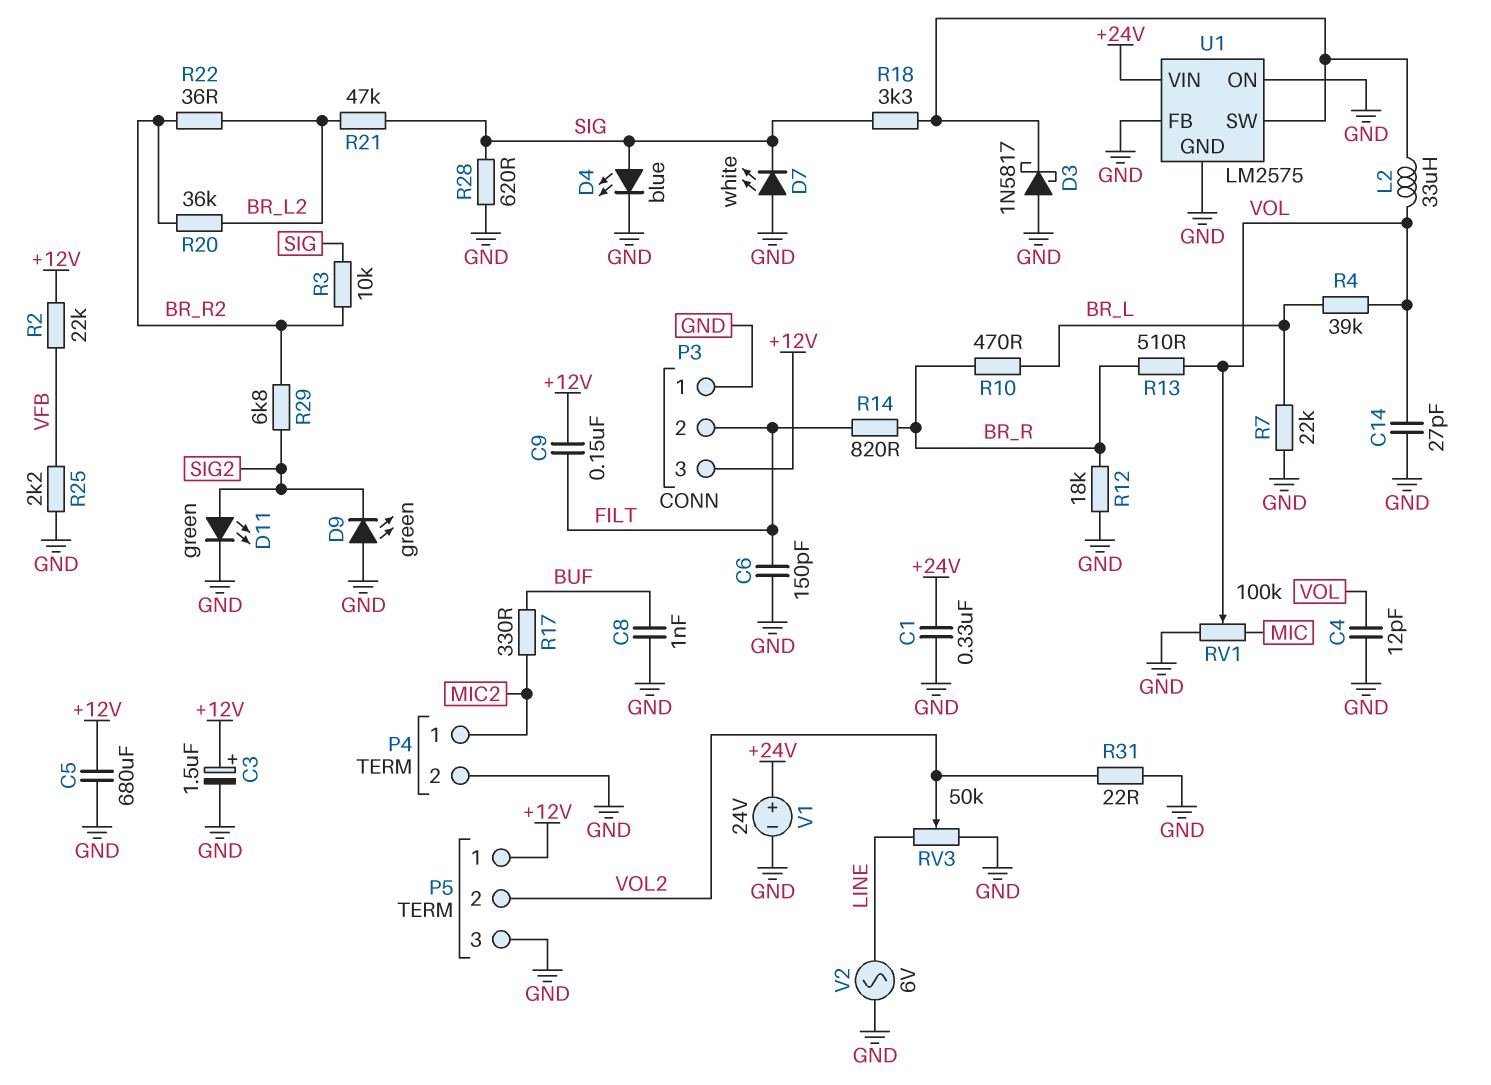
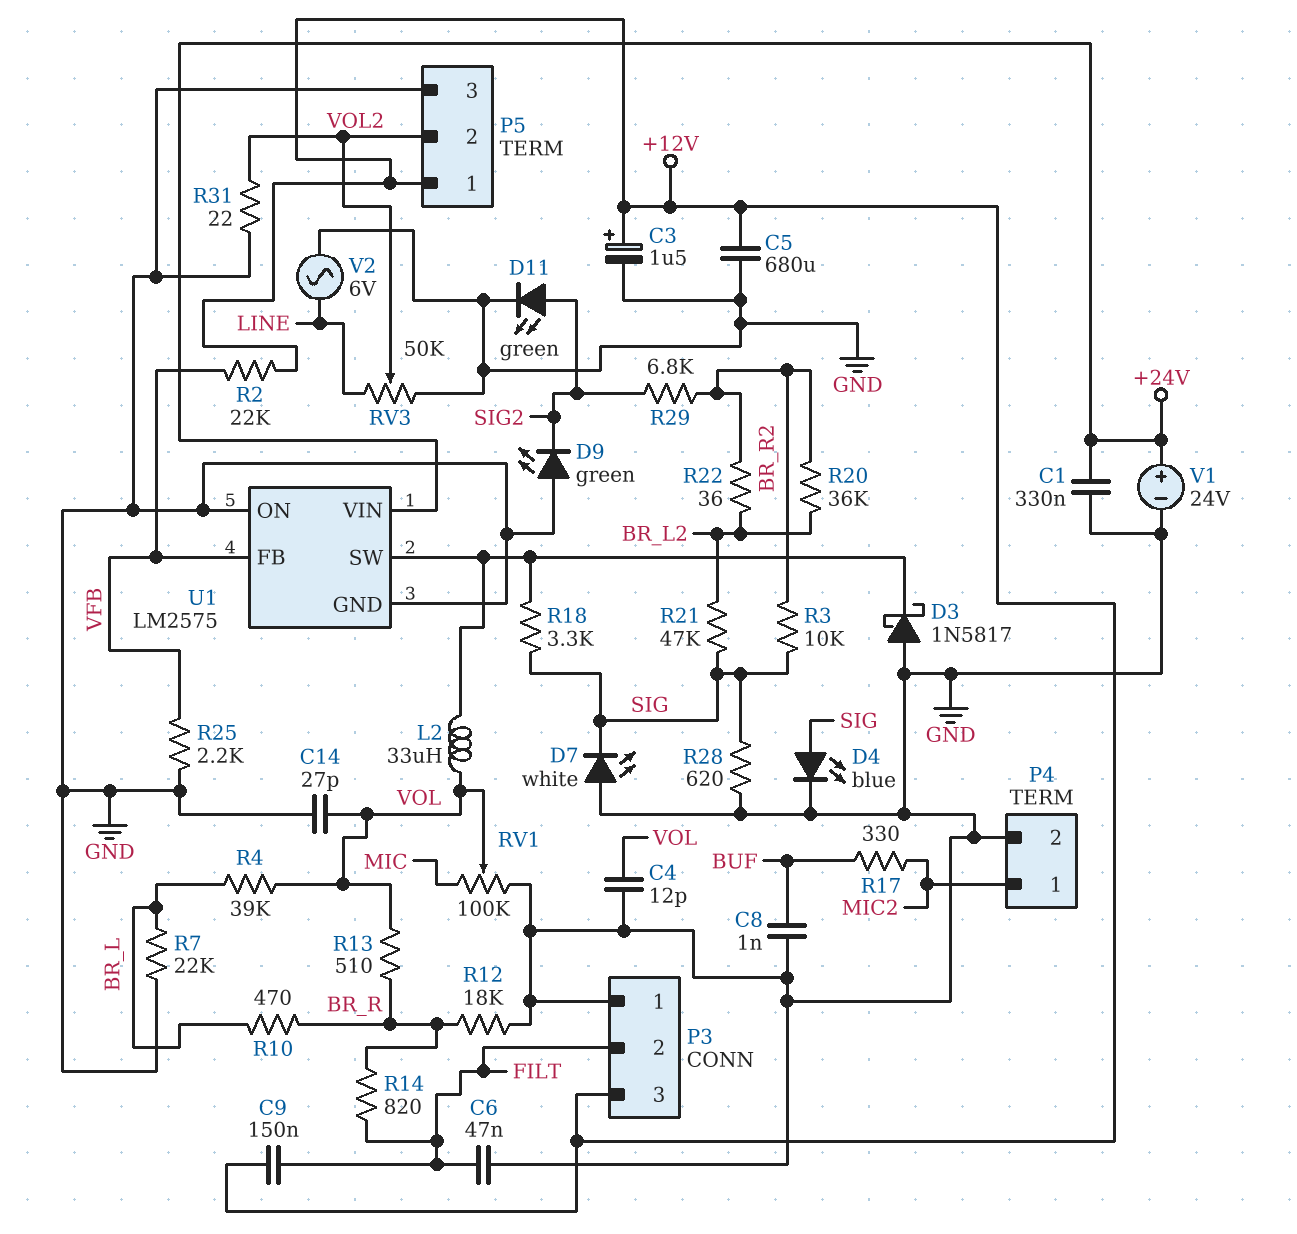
C6: 150pF (FILT, GND) -> 47nF (FILT, GND)
U1 pin FB: GND -> VFB

